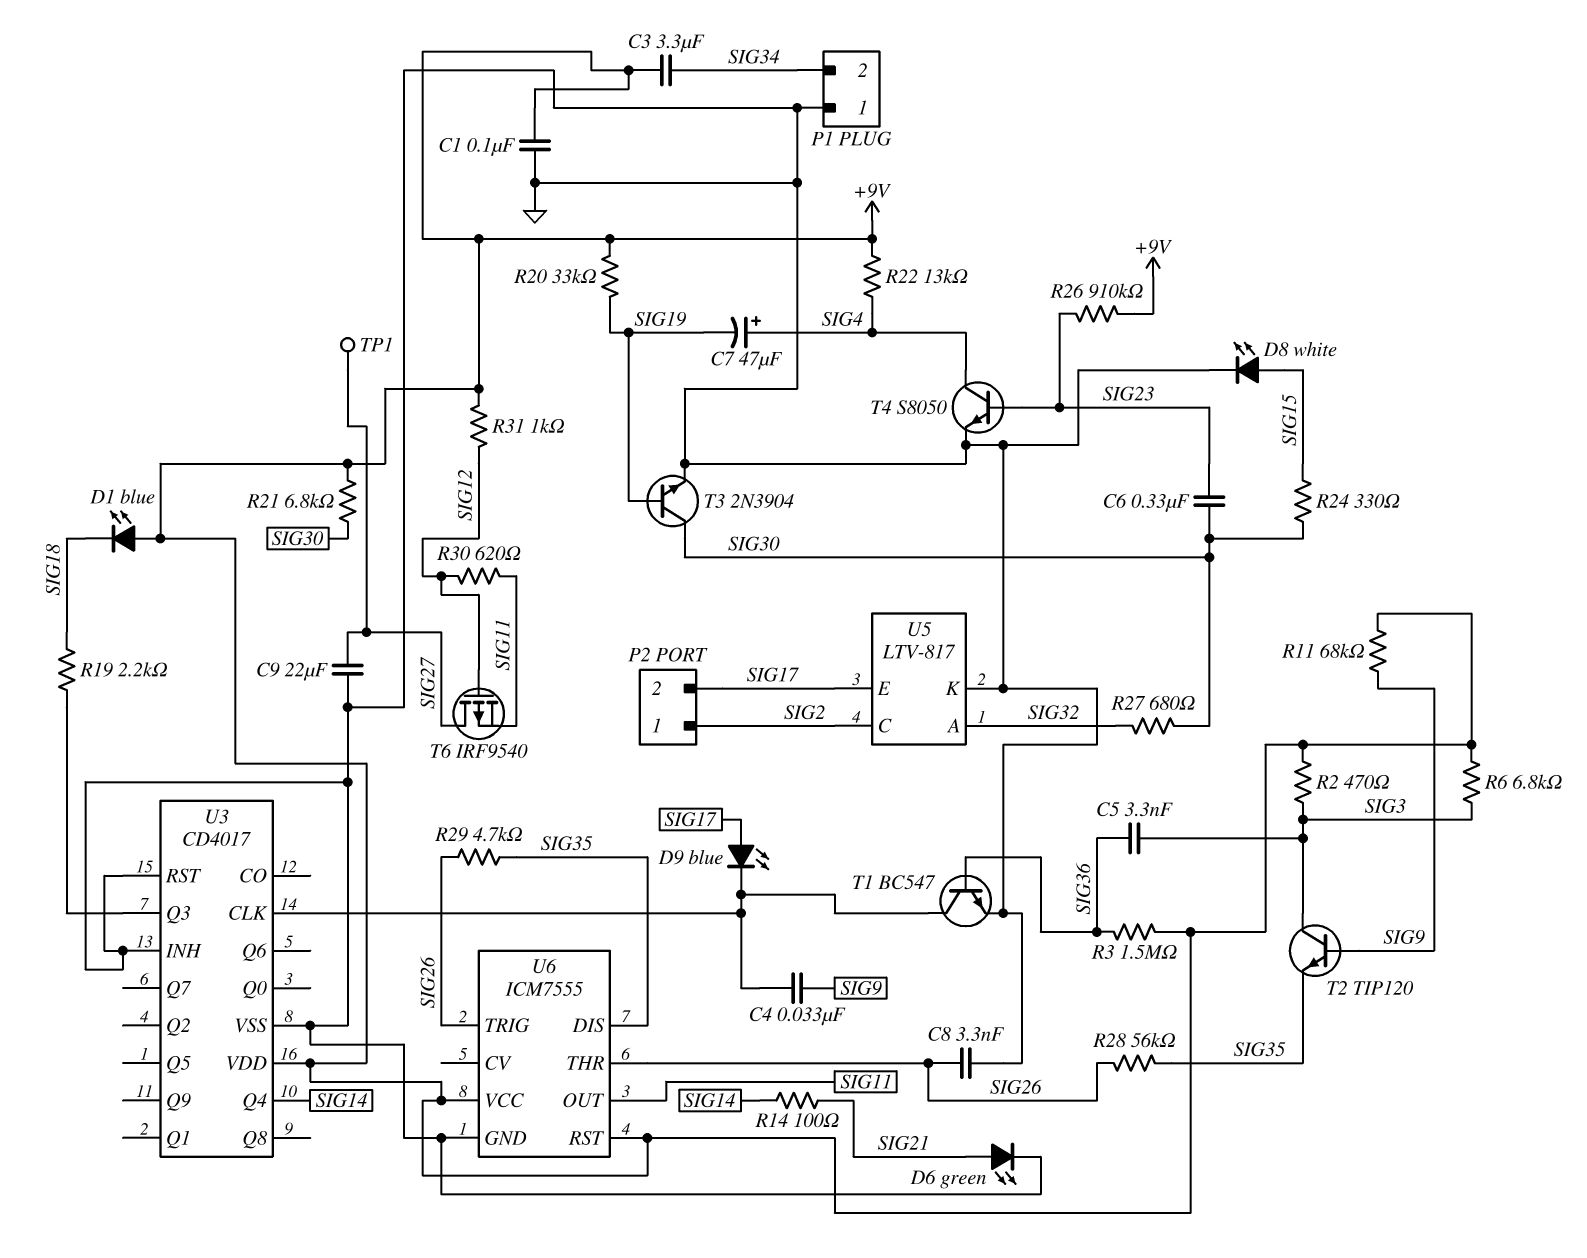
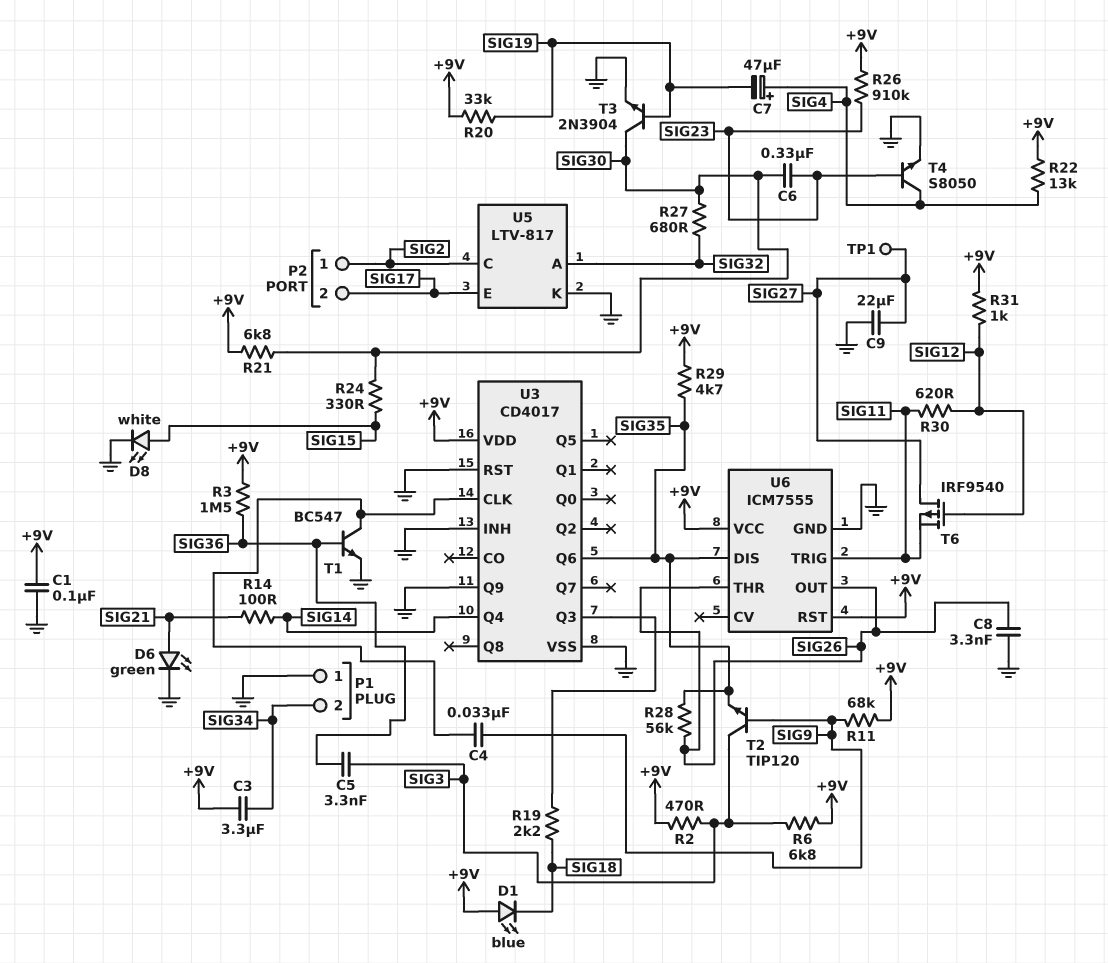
D9: LED blue (A SIG17, K U3/CLK) -> none
R29: 4.7k (SIG26, SIG35) -> 4.7k (+9V, SIG35)
U3 pin Q6: none -> SIG35
U3 pin Q9: none -> GND
U6 pin OUT: SIG11 -> SIG26
U6 pin TRIG: SIG26 -> SIG11

